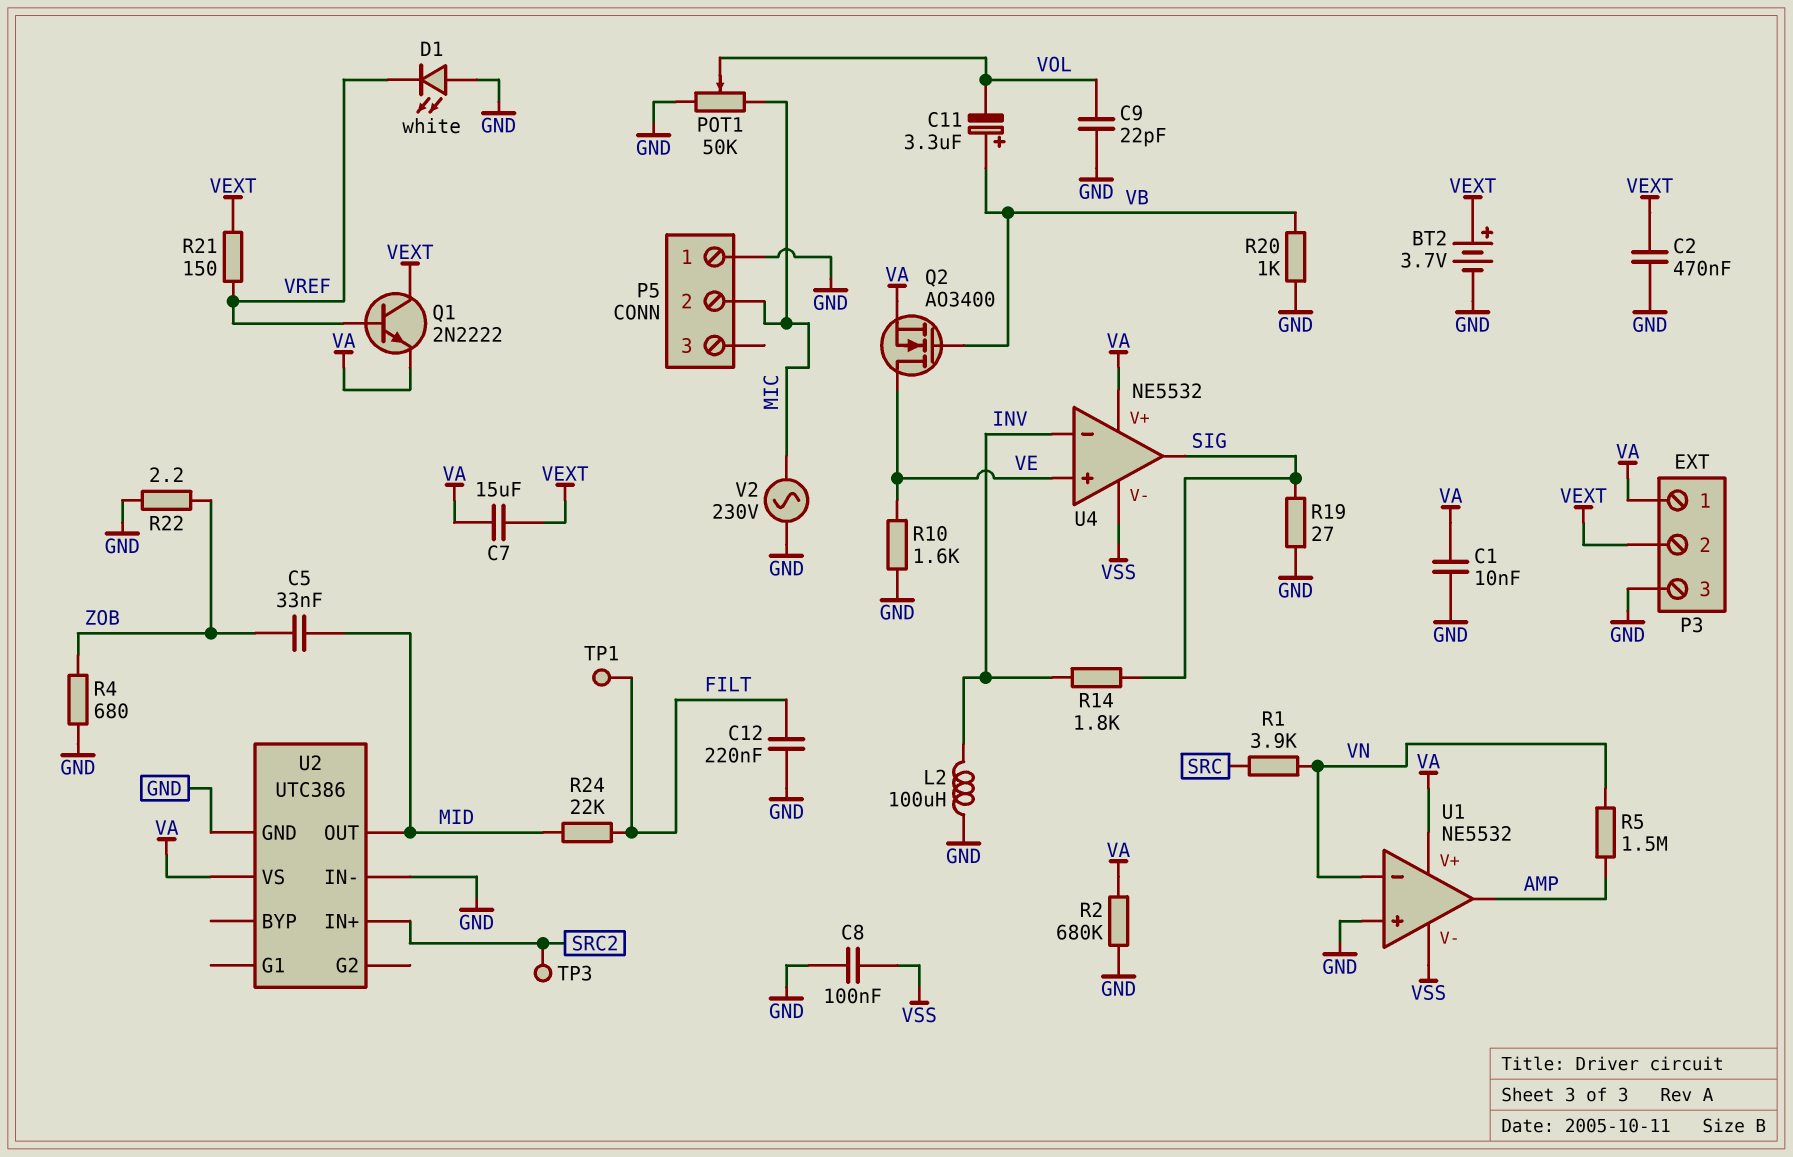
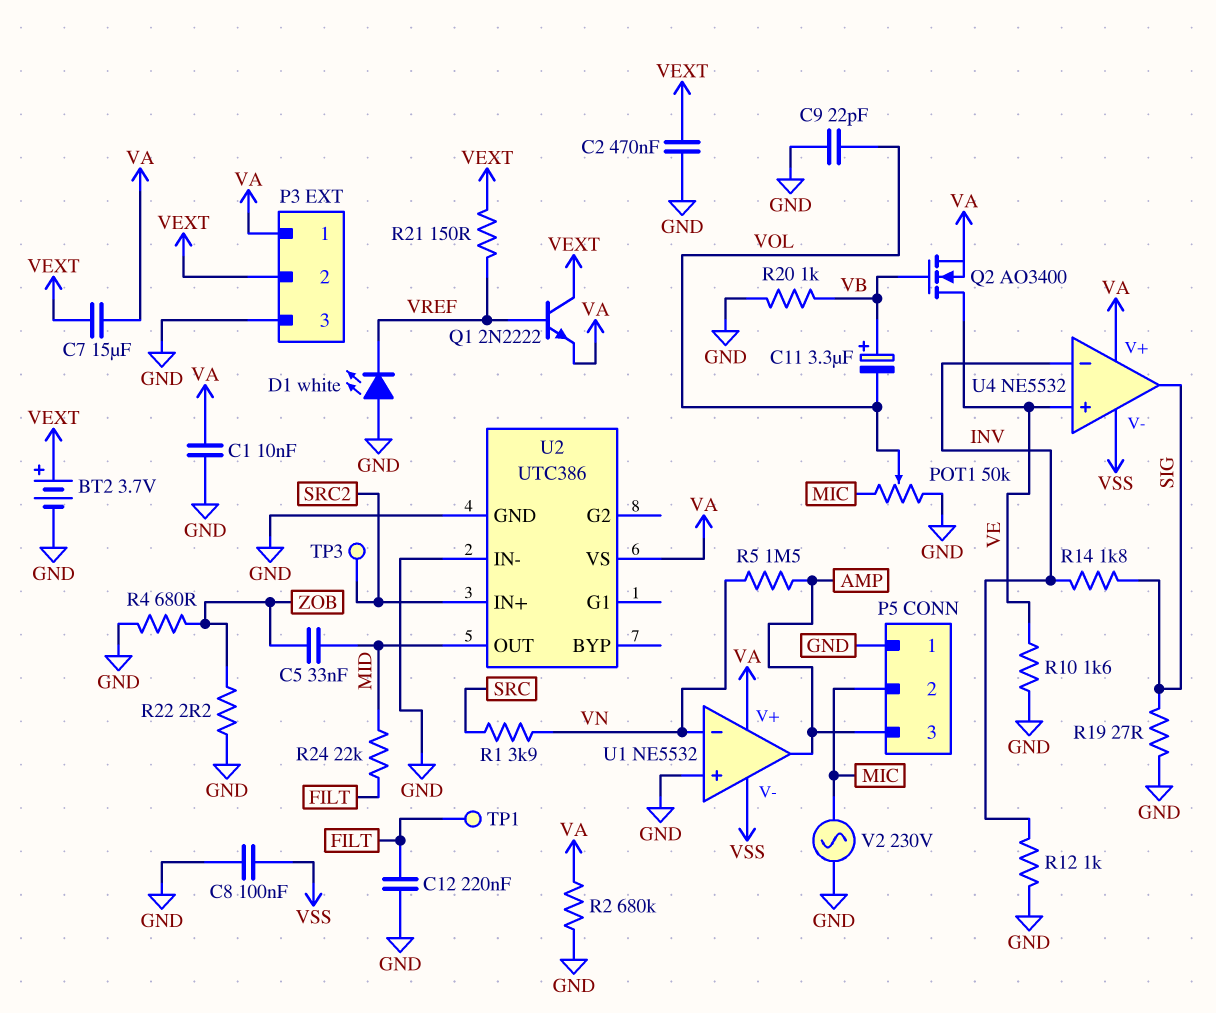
L2: 100uH (GND, INV) -> none
P5 pin 3: none -> AMP
R12: none -> 1k (GND, INV)

